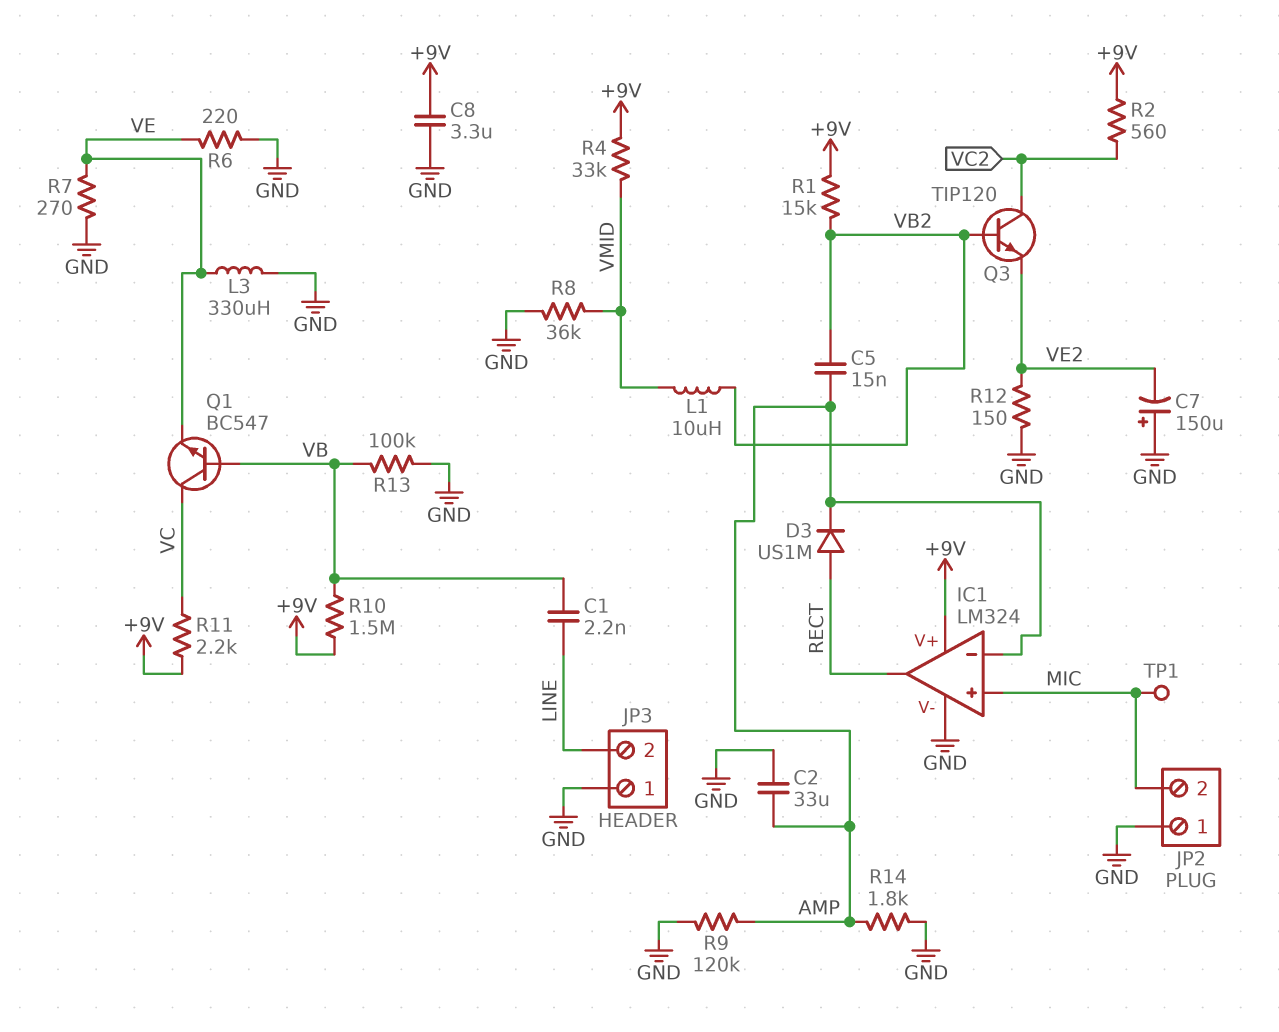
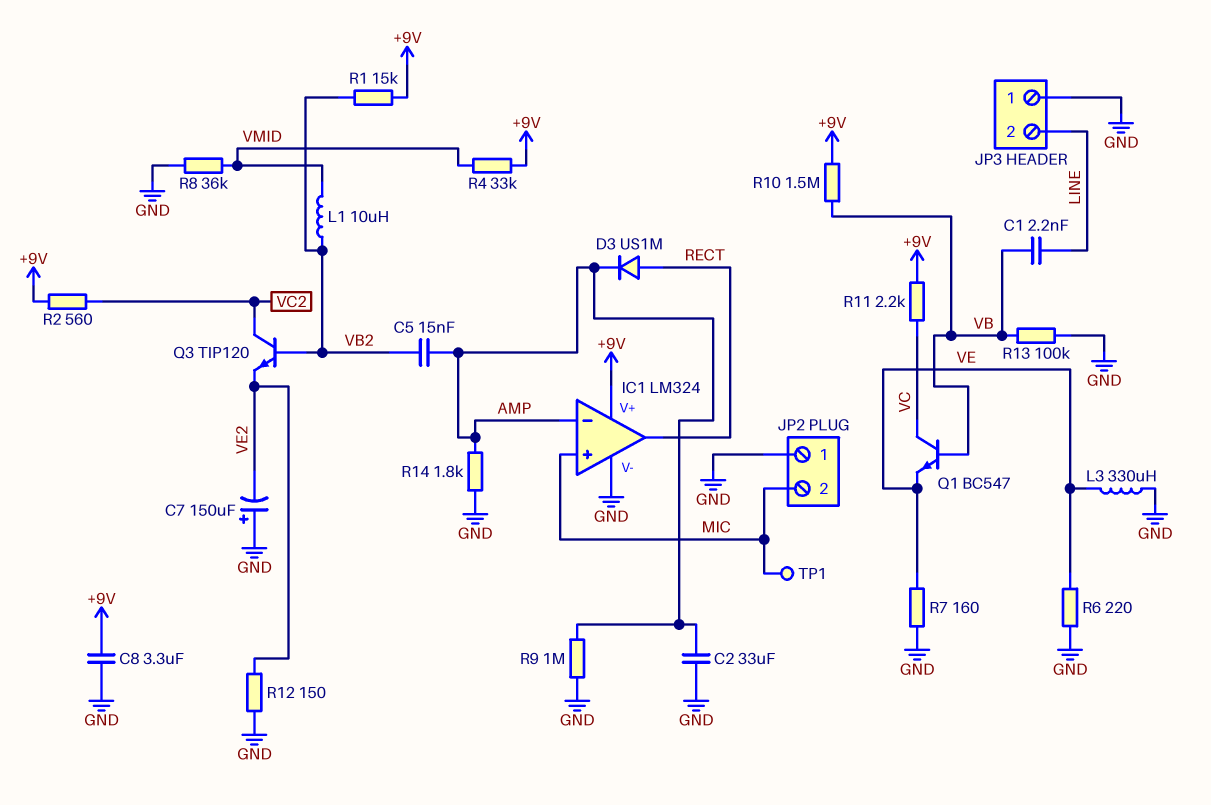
R7: 270 (GND, VE) -> 160 (GND, VE)
R9: 120k (AMP, GND) -> 1M (AMP, GND)

